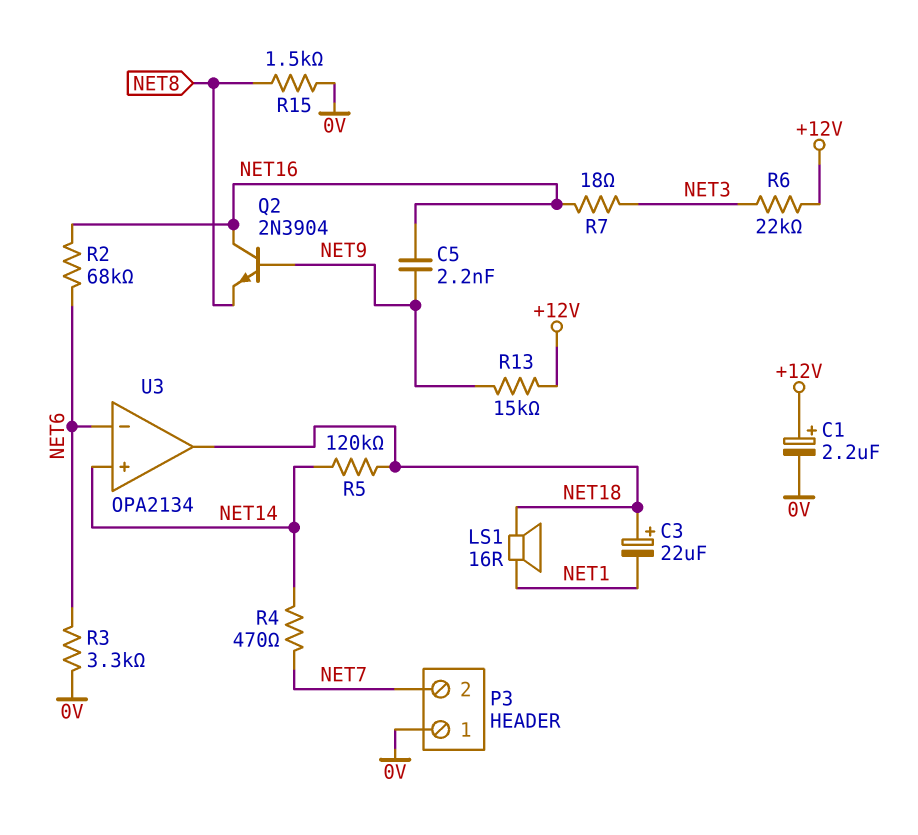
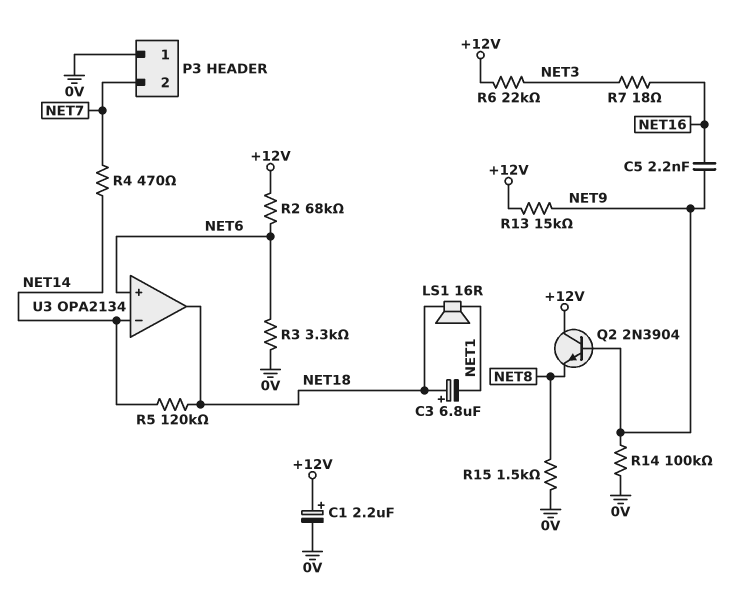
C3: 22uF (plus NET18, minus NET1) -> 6.8uF (plus NET18, minus NET1)
Q2: NPN 2N3904 (B NET9, C NET16, E NET8) -> NPN 2N3904 (B NET9, C +12V, E NET8)
R2: 68k (NET6, NET16) -> 68k (+12V, NET6)
R14: none -> 100k (0V, NET9)
U3 pin in+: NET14 -> NET6
U3 pin in-: NET6 -> NET14

